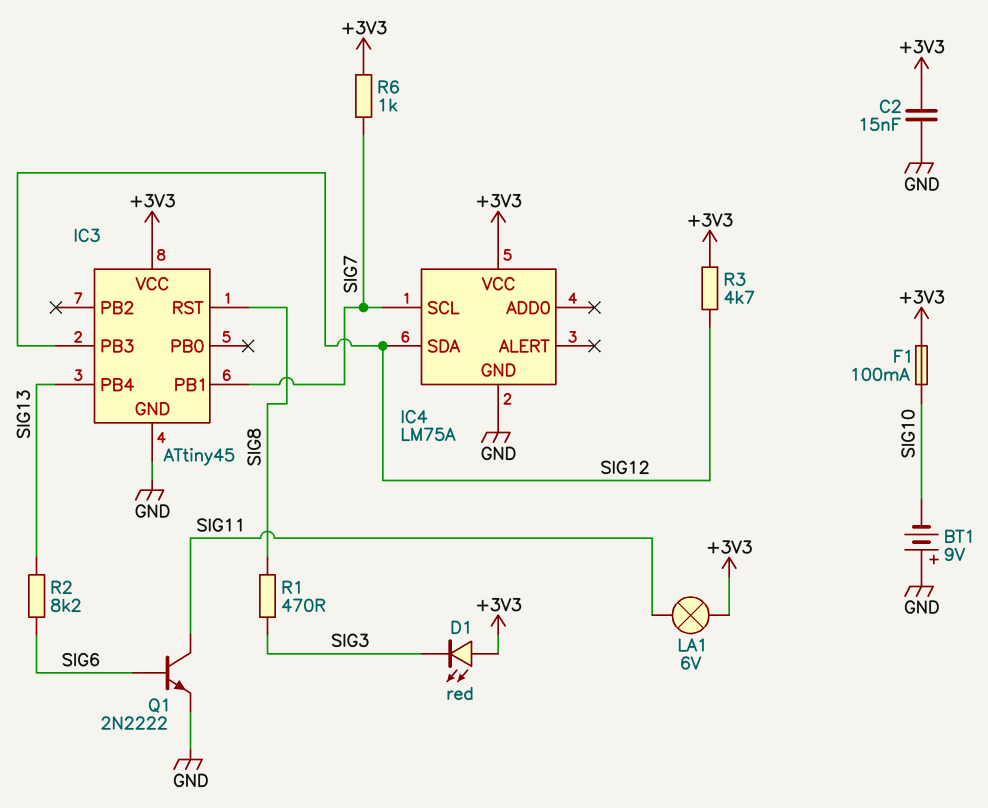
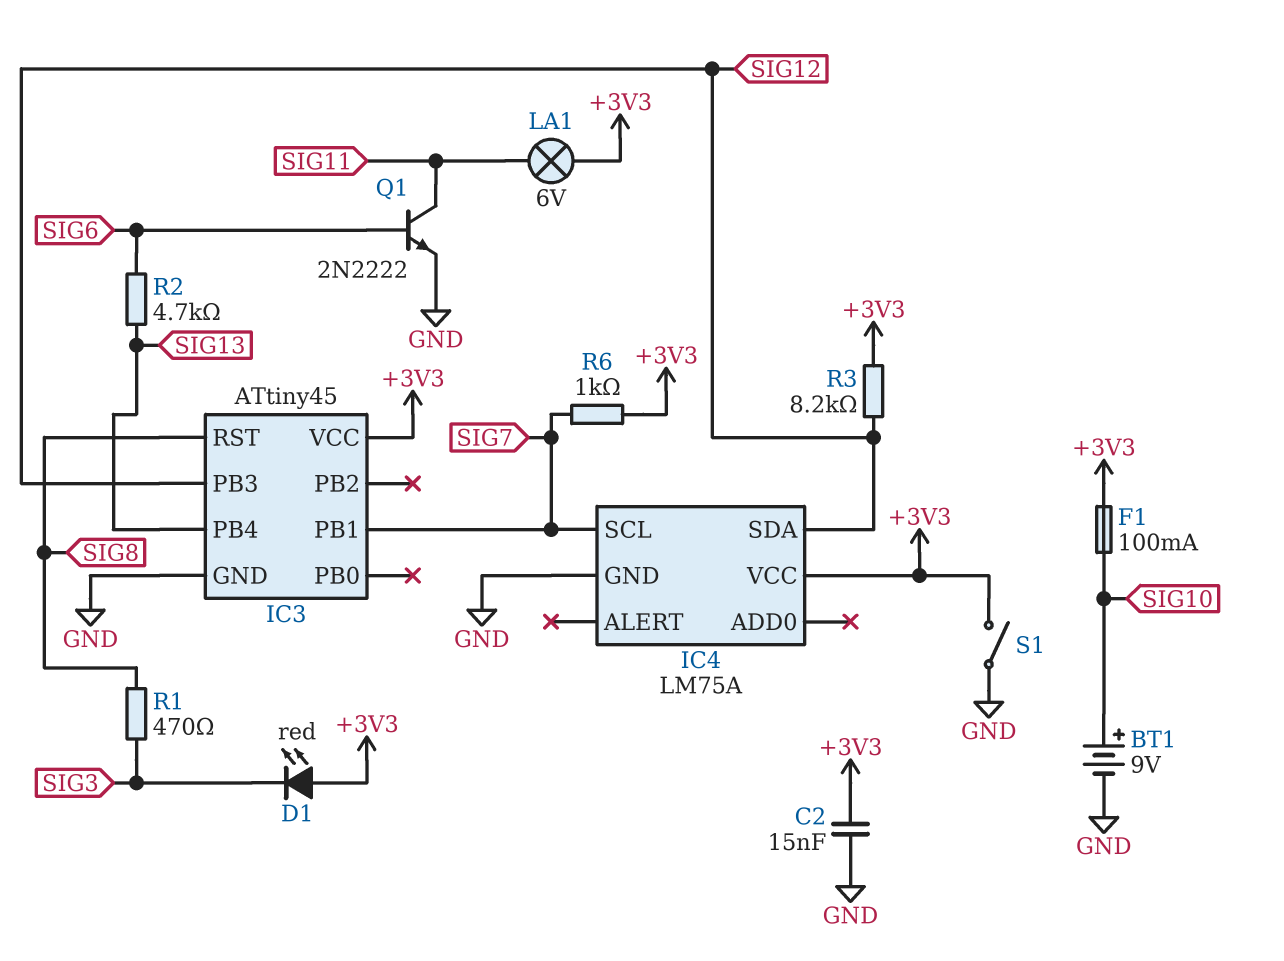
BT1: 9V (plus GND, minus SIG10) -> 9V (plus SIG10, minus GND)
R2: 8.2k (SIG6, SIG13) -> 4.7k (SIG6, SIG13)
R3: 4.7k (+3V3, SIG12) -> 8.2k (+3V3, SIG12)
S1: none -> switch (+3V3, GND)

